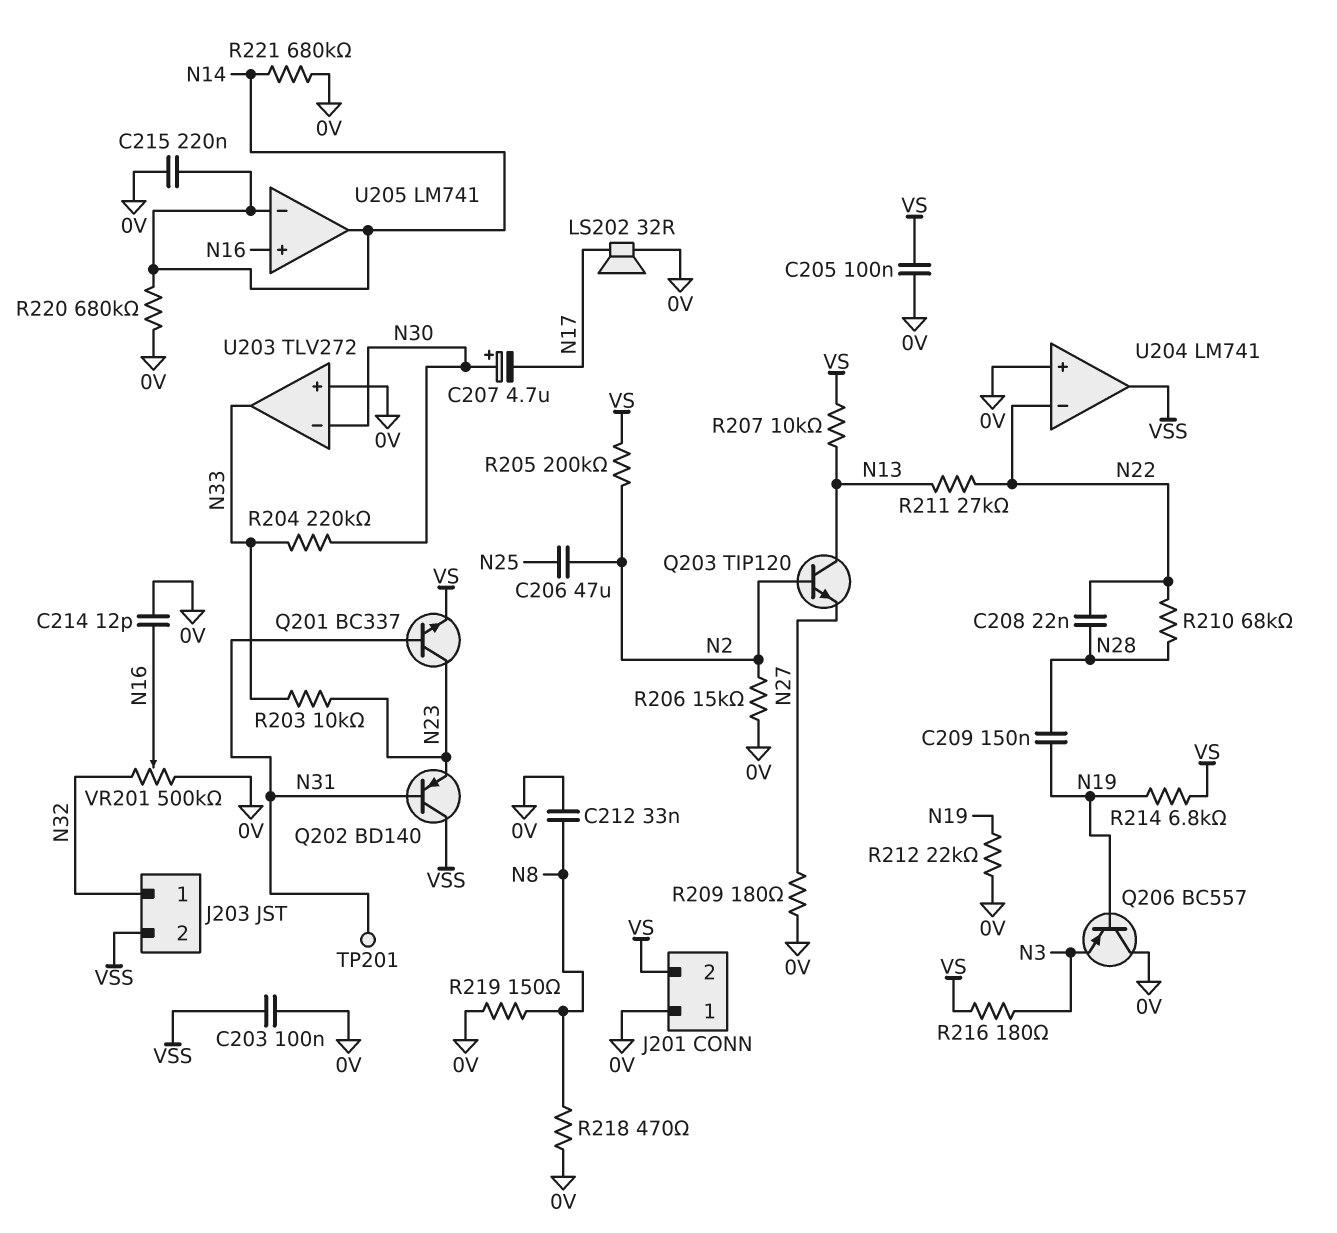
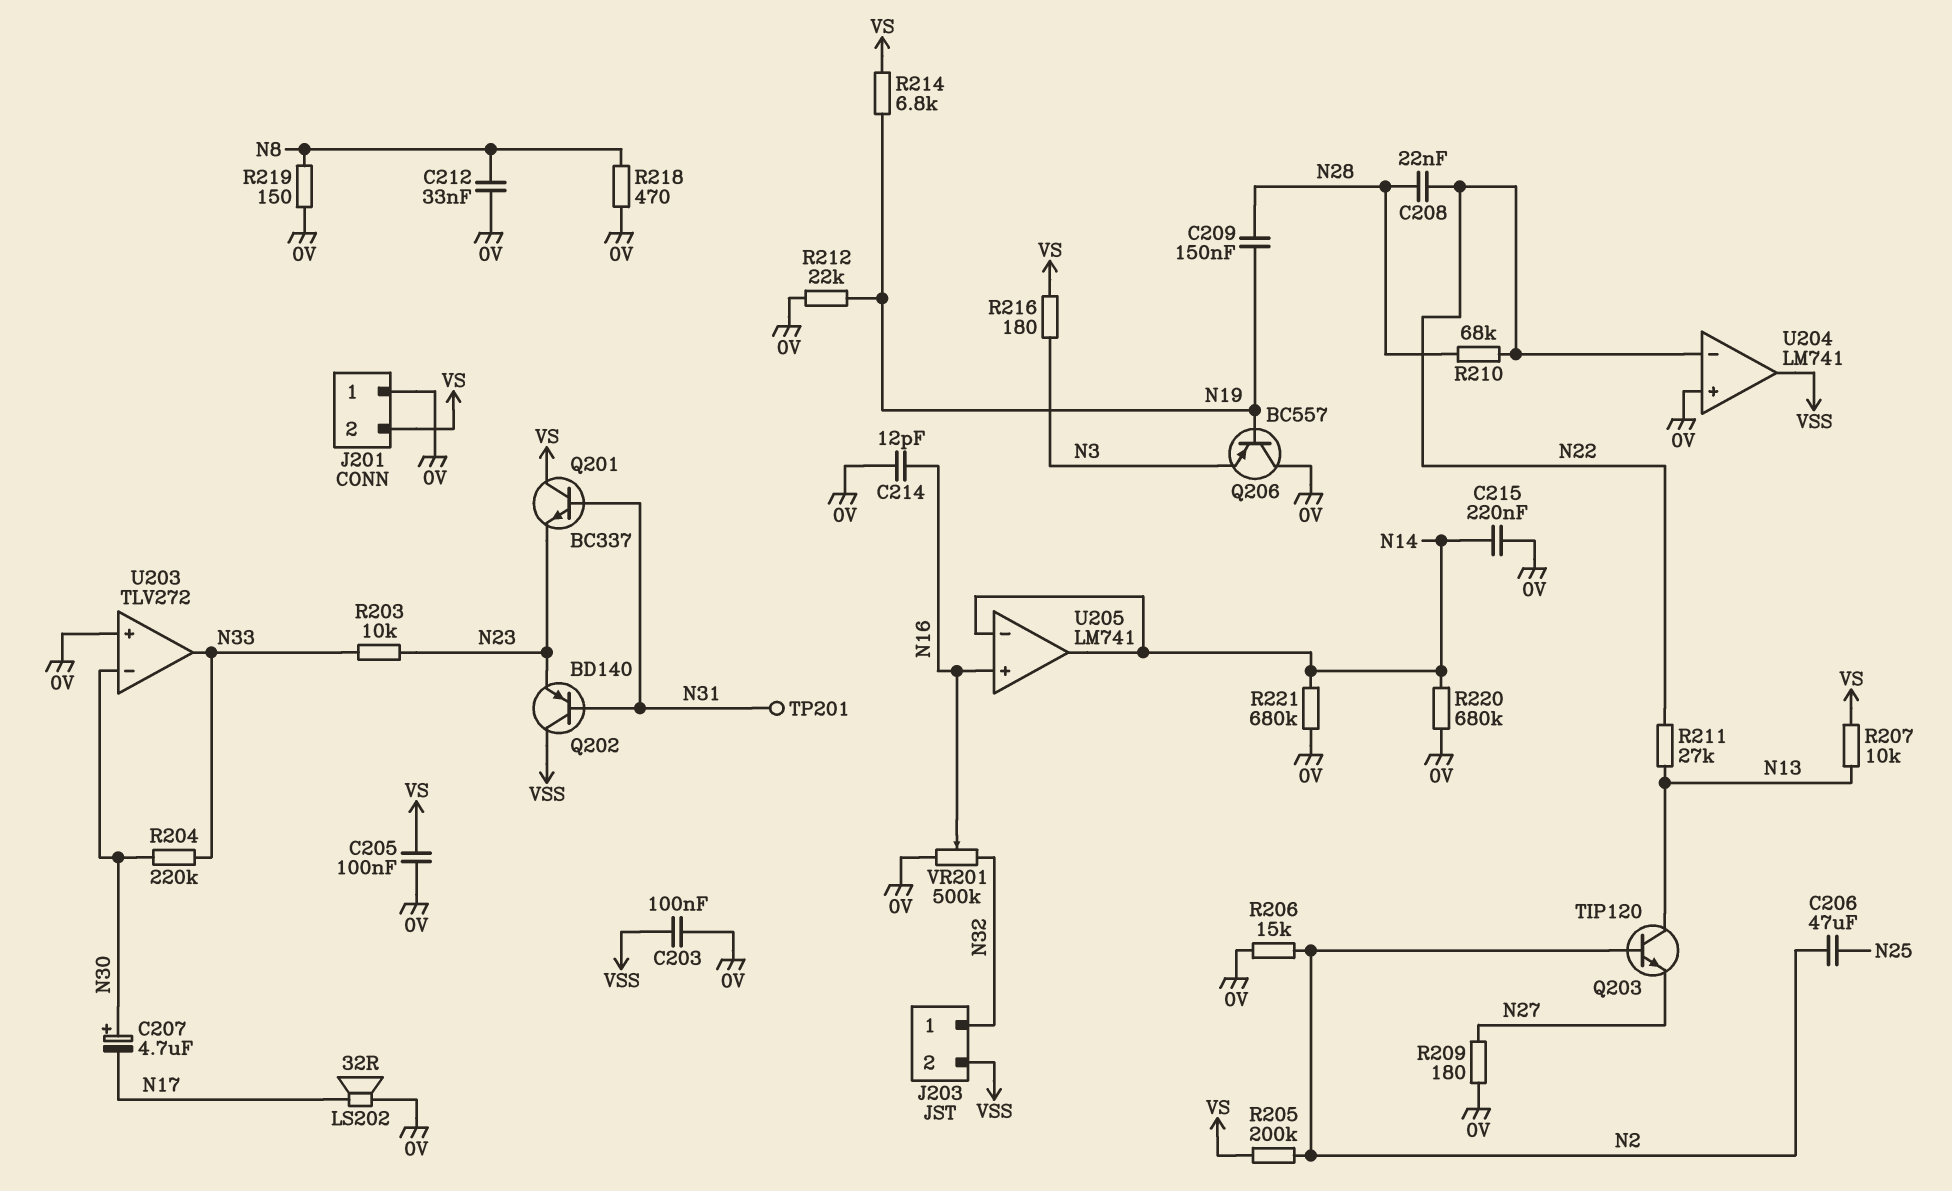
Q201: NPN BC337 (B N31, C N23, E VS) -> NPN BC337 (B N31, C VS, E N23)

